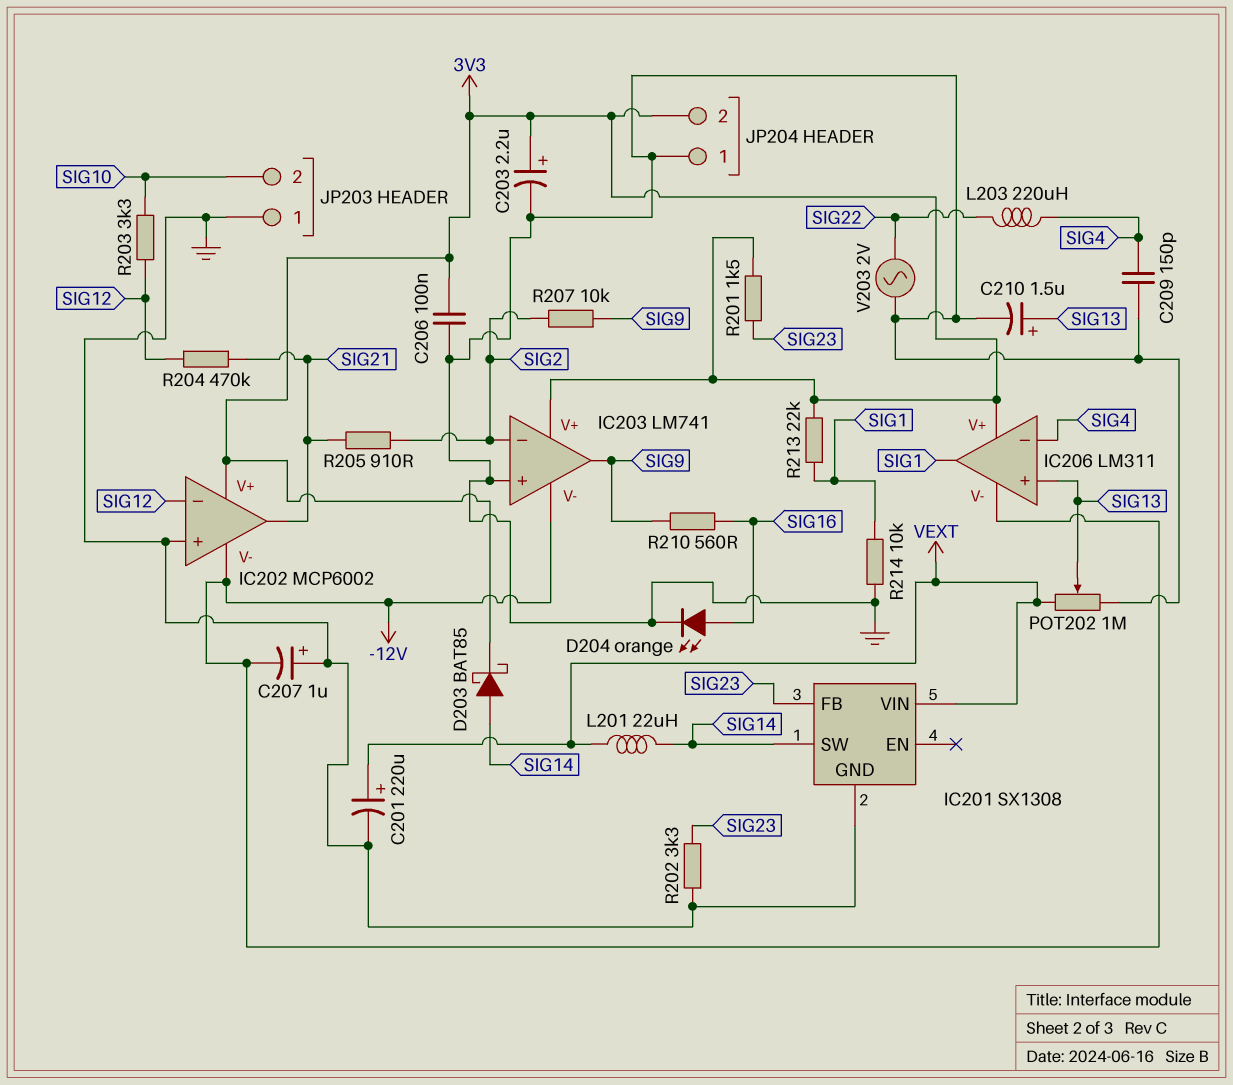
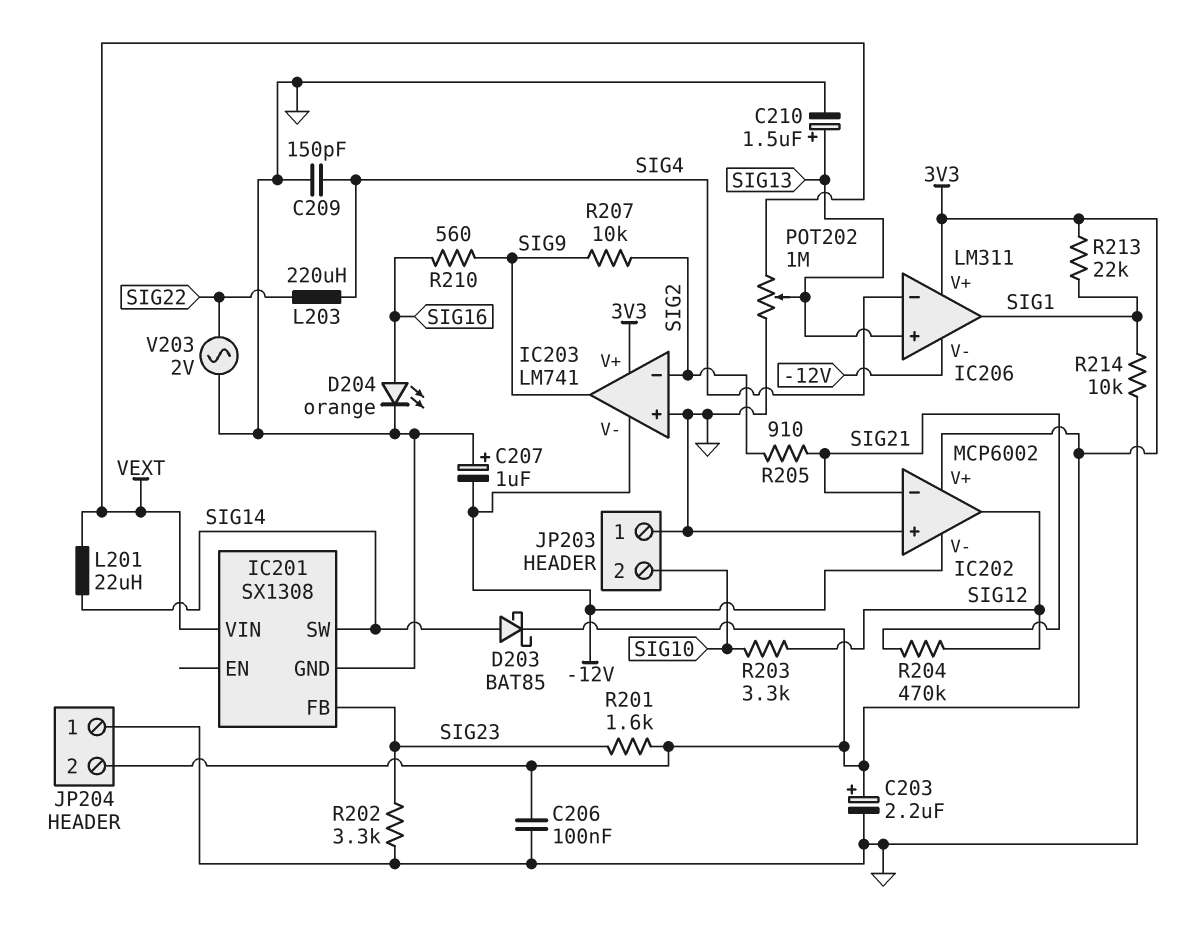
C201: 220uF (plus VEXT, minus GND) -> none
IC202 pin in-: SIG12 -> SIG21
IC202 pin out: SIG21 -> SIG12
R201: 1.5k (3V3, SIG23) -> 1.6k (3V3, SIG23)

